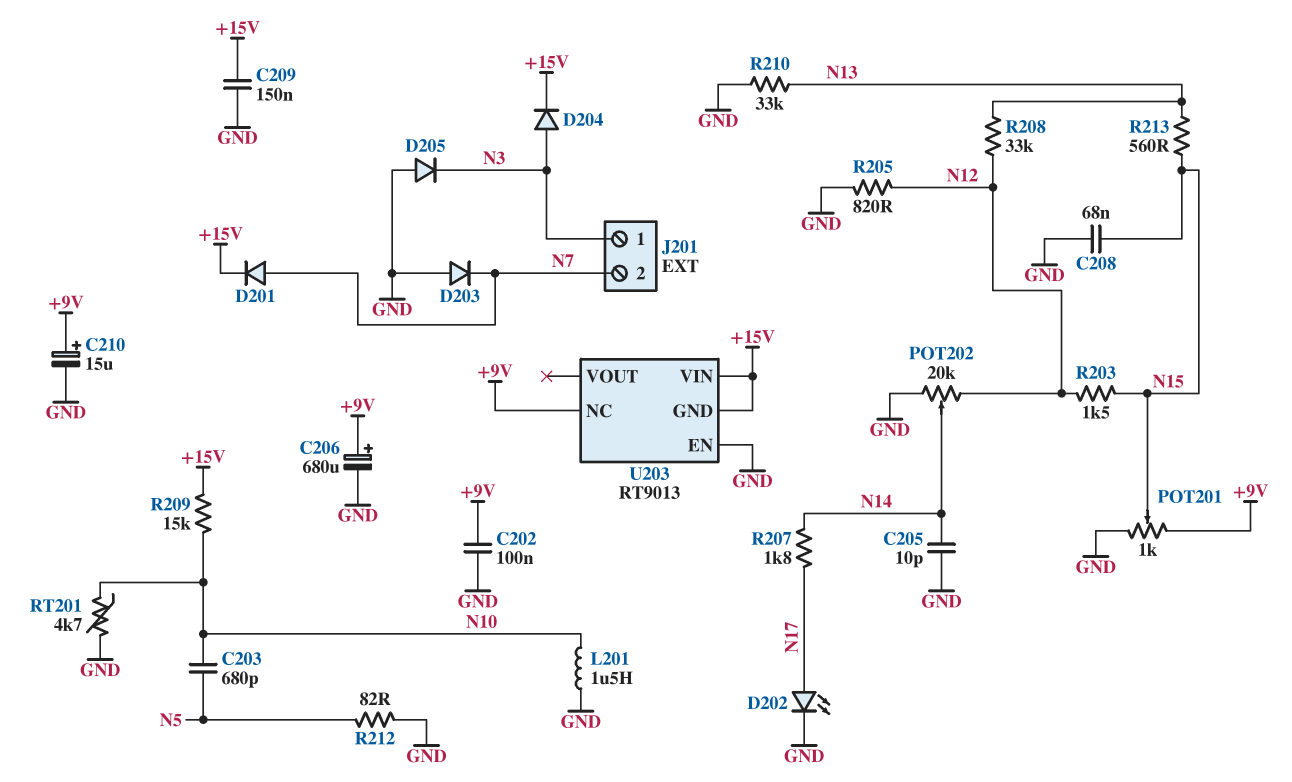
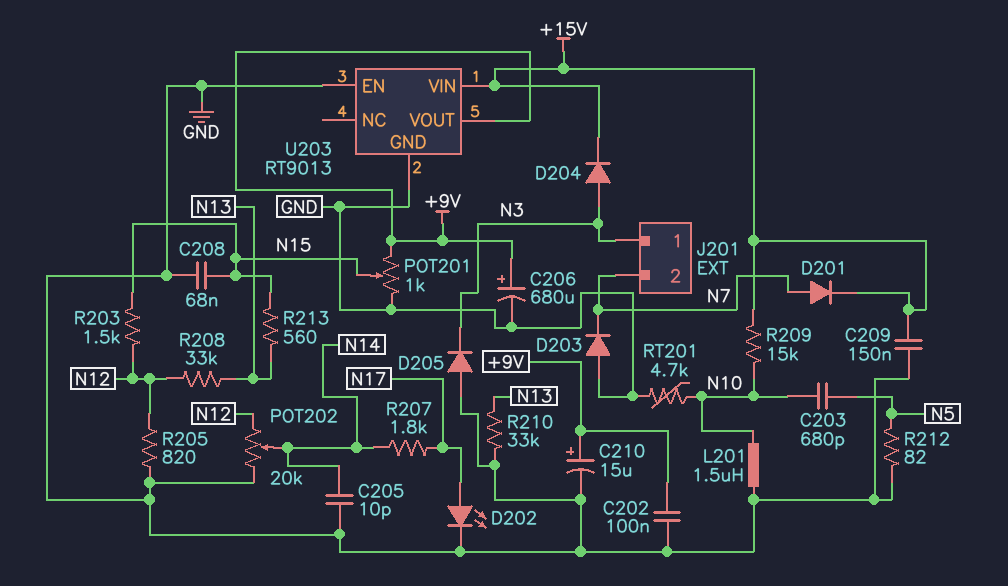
U203 pin GND: +15V -> GND
U203 pin NC: +9V -> none
U203 pin VOUT: none -> +9V

